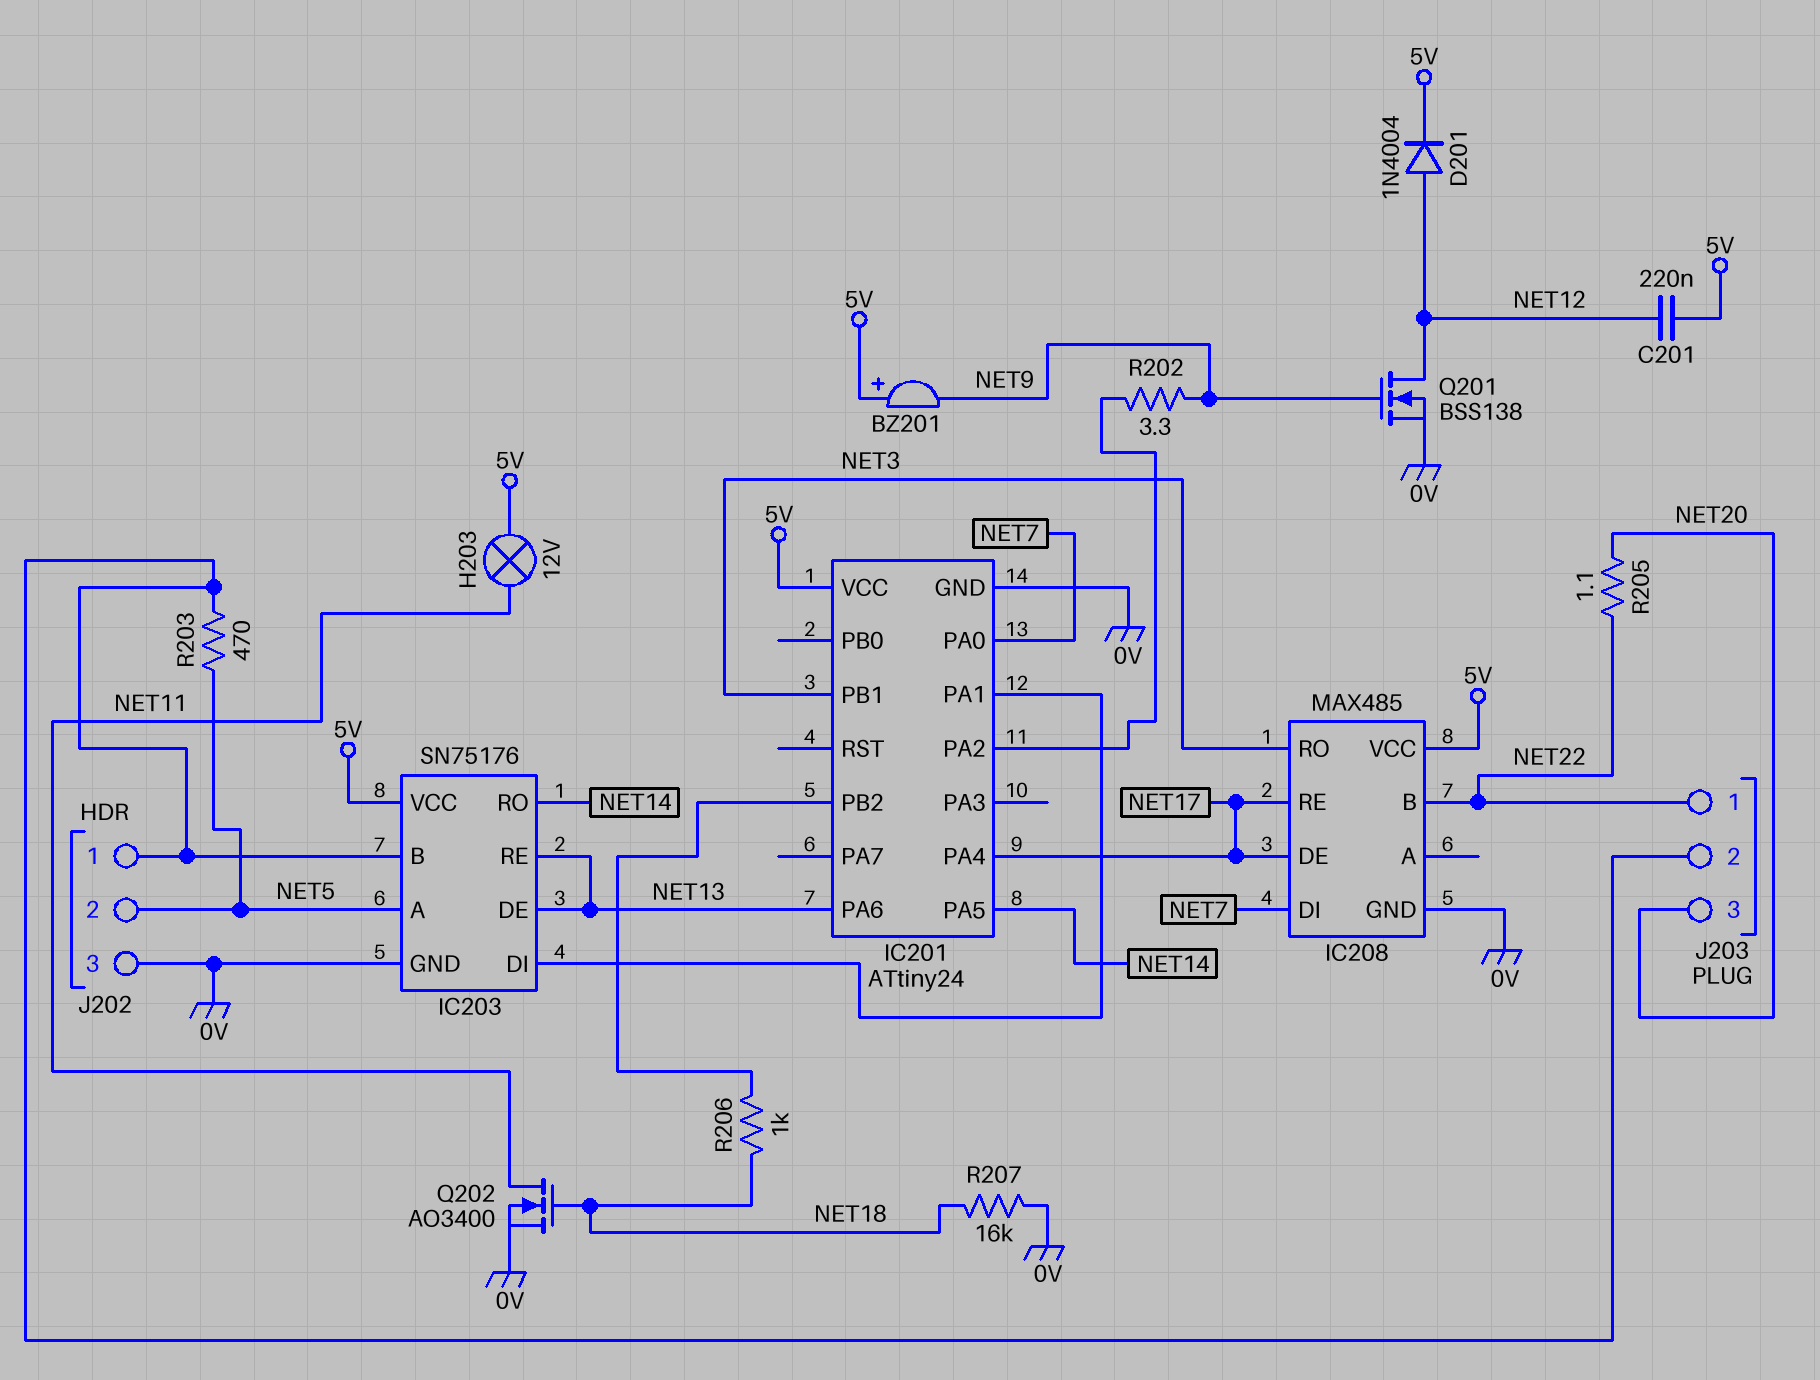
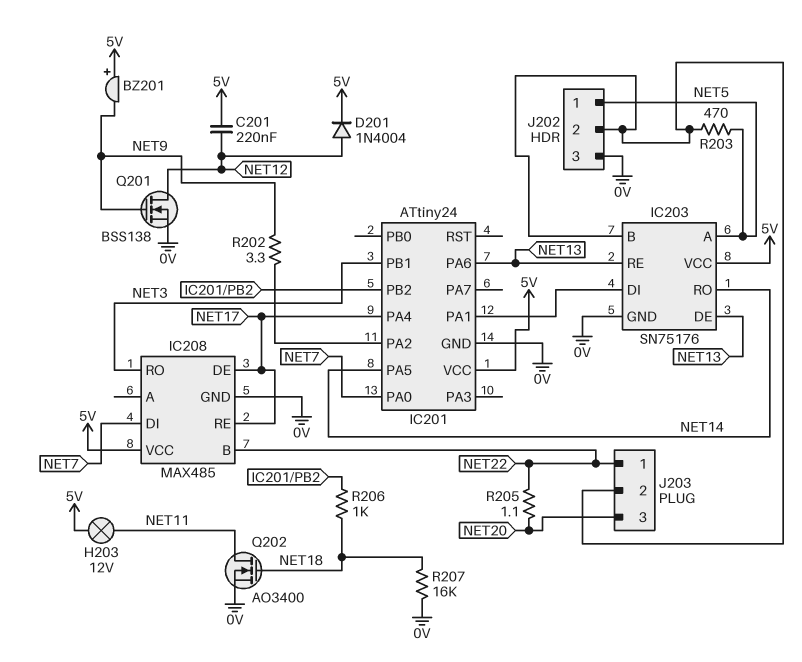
J202 pin 1: IC203/B -> NET5
J202 pin 2: NET5 -> IC203/B

